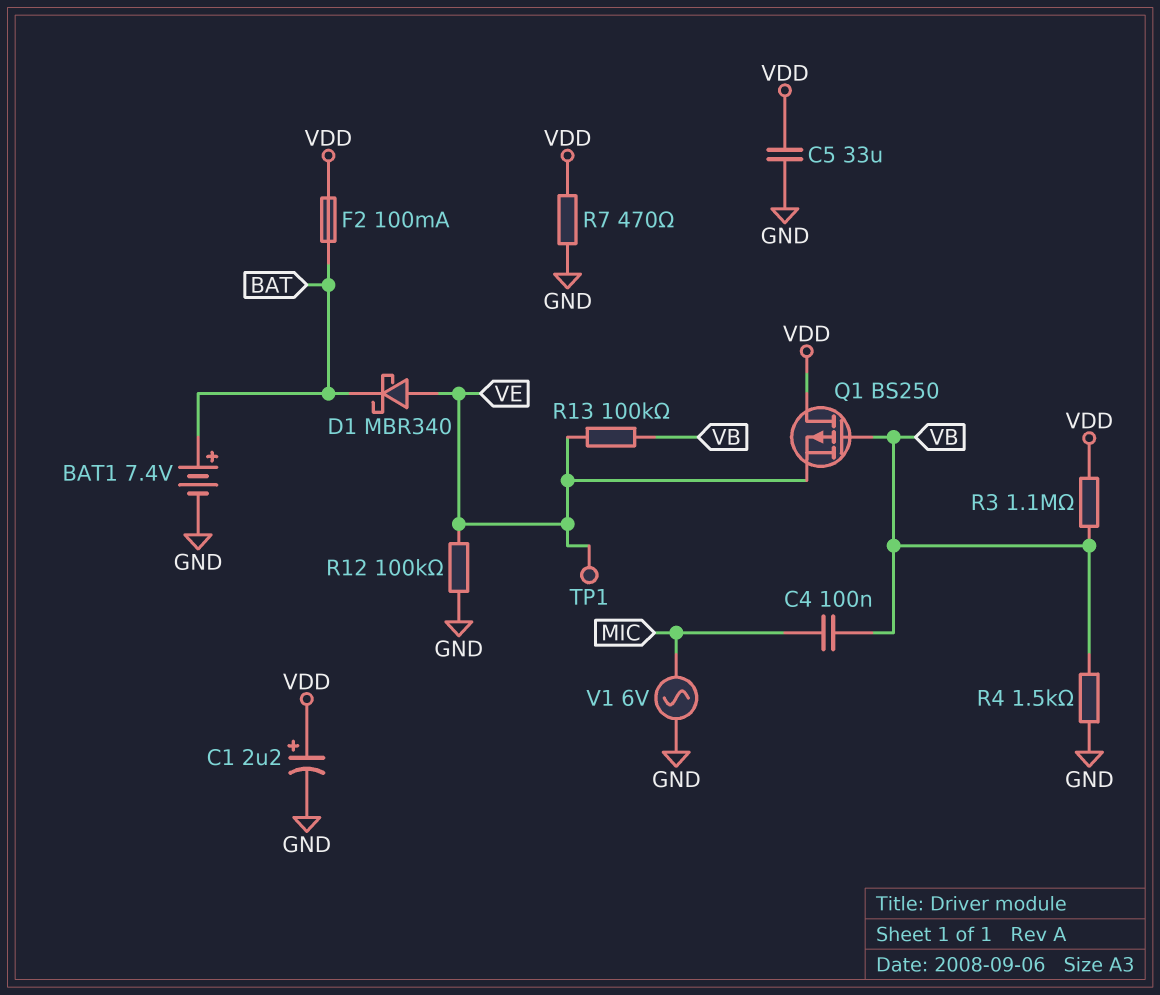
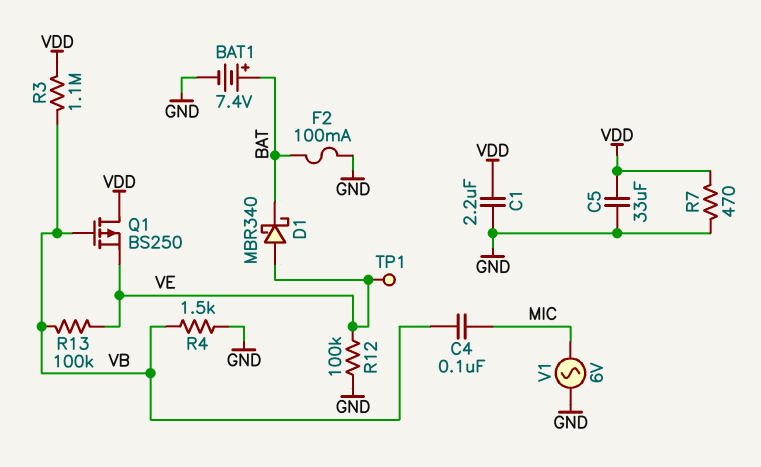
C1: 2.2uF (plus VDD, minus GND) -> 2.2uF (GND, VDD)
F2: 100mA (BAT, VDD) -> 100mA (BAT, GND)

